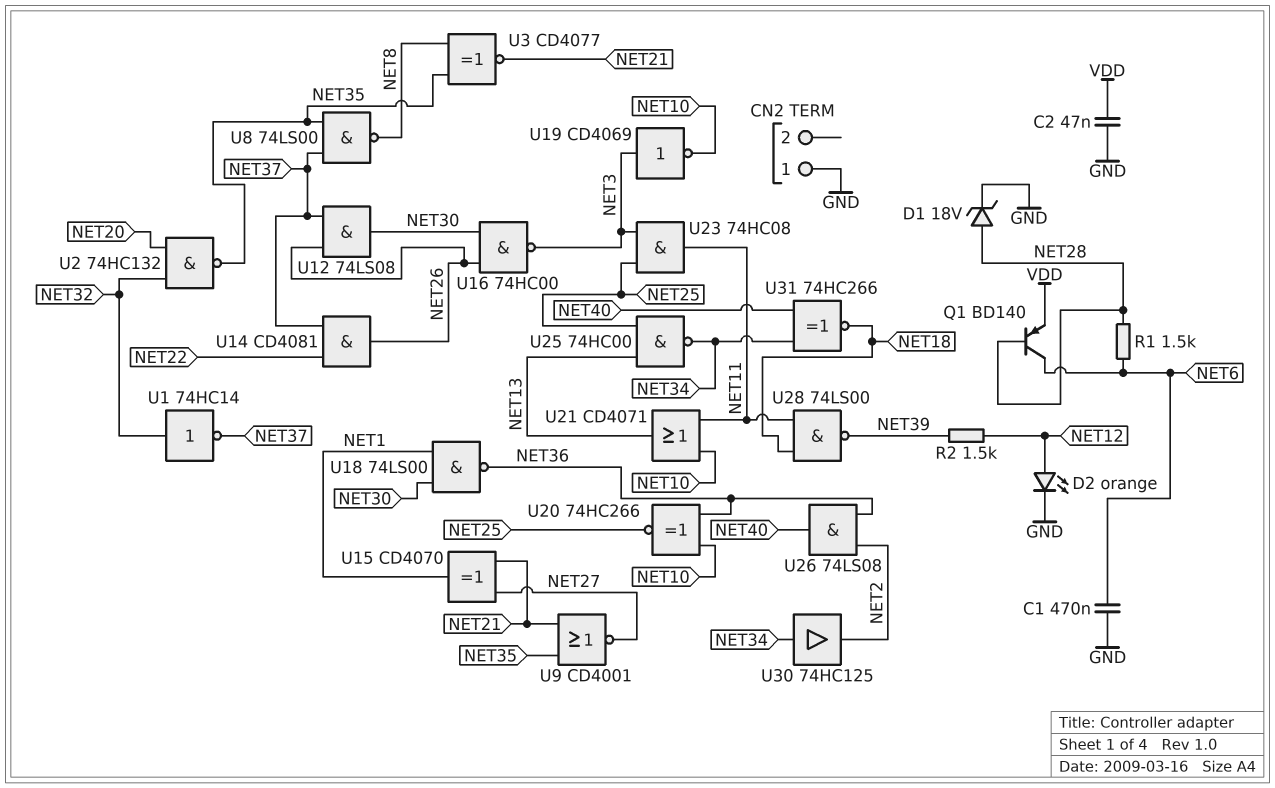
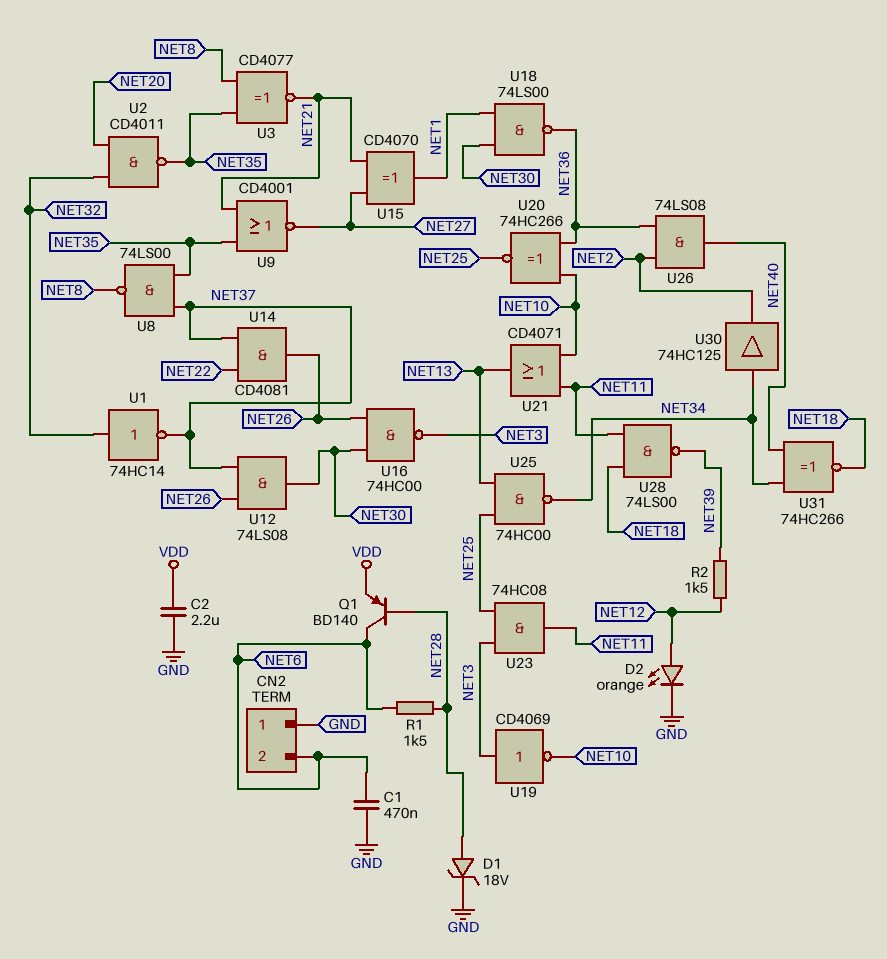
C2: 47nF (GND, VDD) -> 2.2uF (GND, VDD)
CN2 pin 2: none -> NET6
U2: NAND 74HC132 (in NET20, in NET32, out NET35) -> NAND CD4011 (in NET20, in NET32, out NET35)

